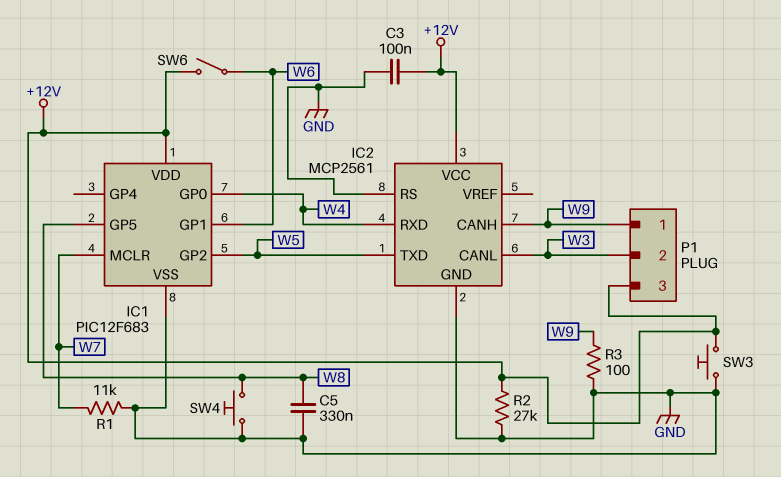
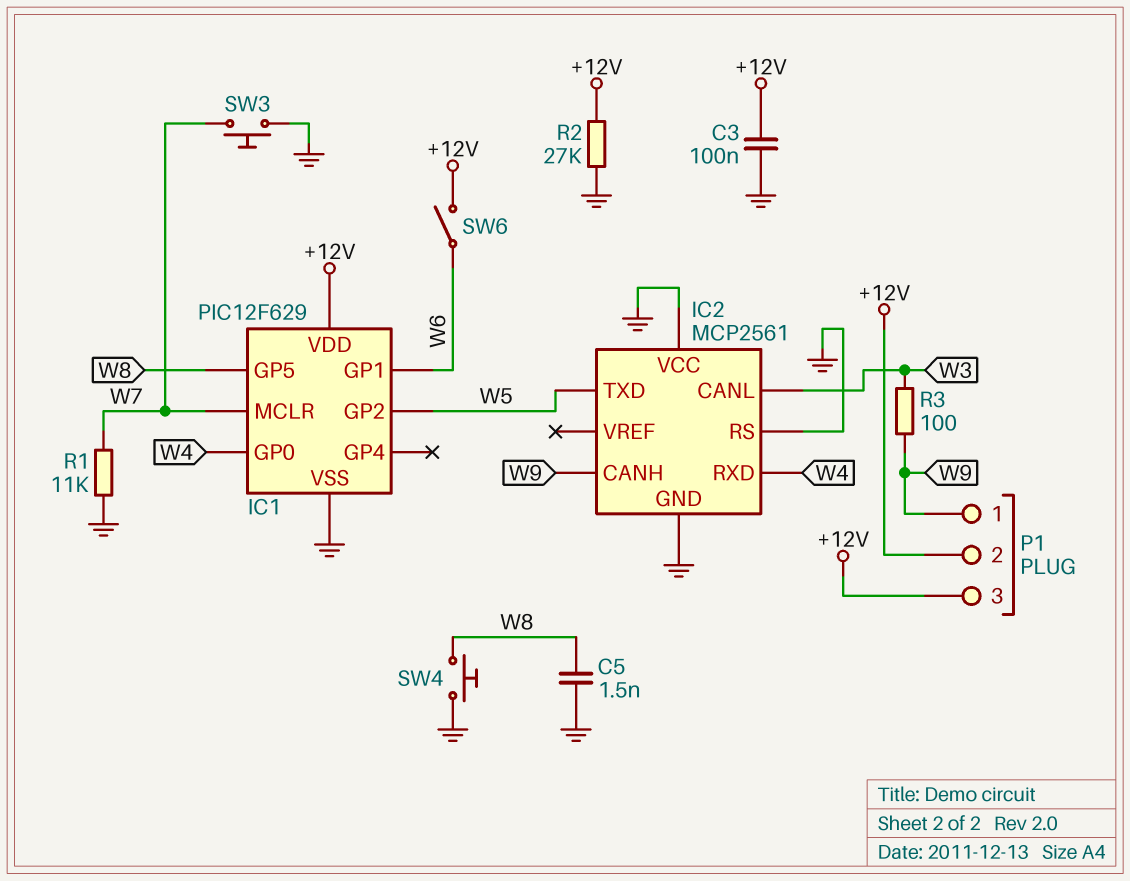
C5: 330nF (GND, W8) -> 1.5nF (GND, W8)
IC1: PIC12F683 -> PIC12F629
IC2 pin VCC: +12V -> GND
P1 pin 2: W3 -> +12V
R3: 100 (GND, W9) -> 100 (W3, W9)
SW3: button (+12V, GND) -> button (GND, W7)

